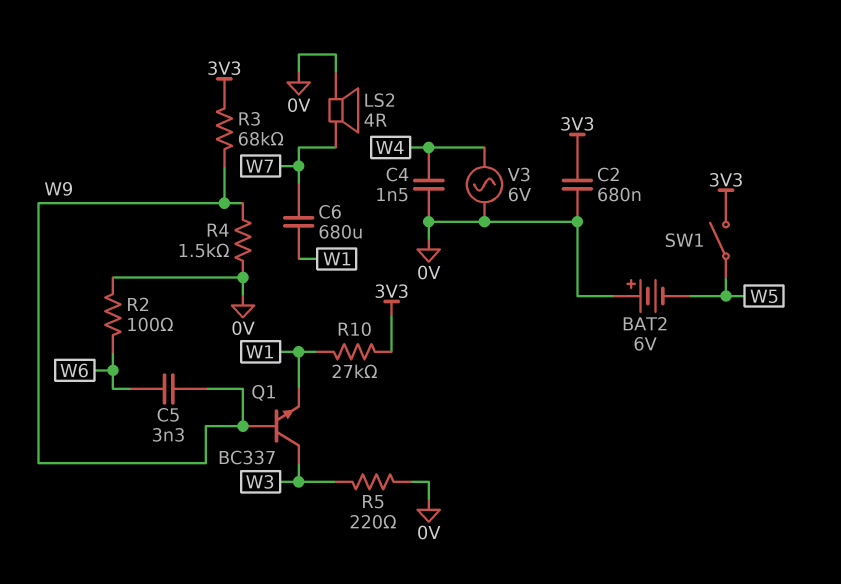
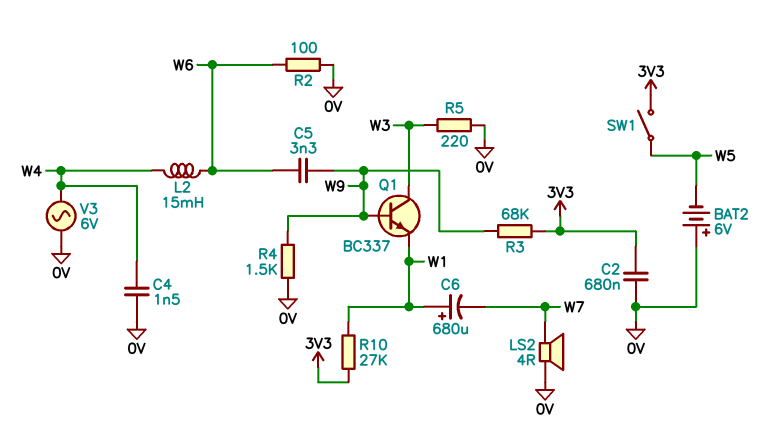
C6: 680uF (W1, W7) -> 680uF (plus W1, minus W7)
L2: none -> 15mH (W4, W6)

